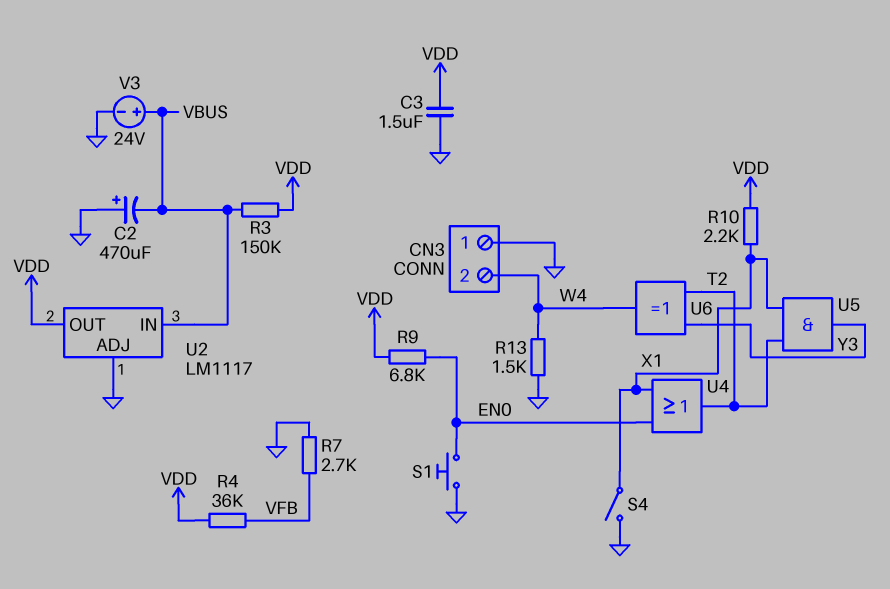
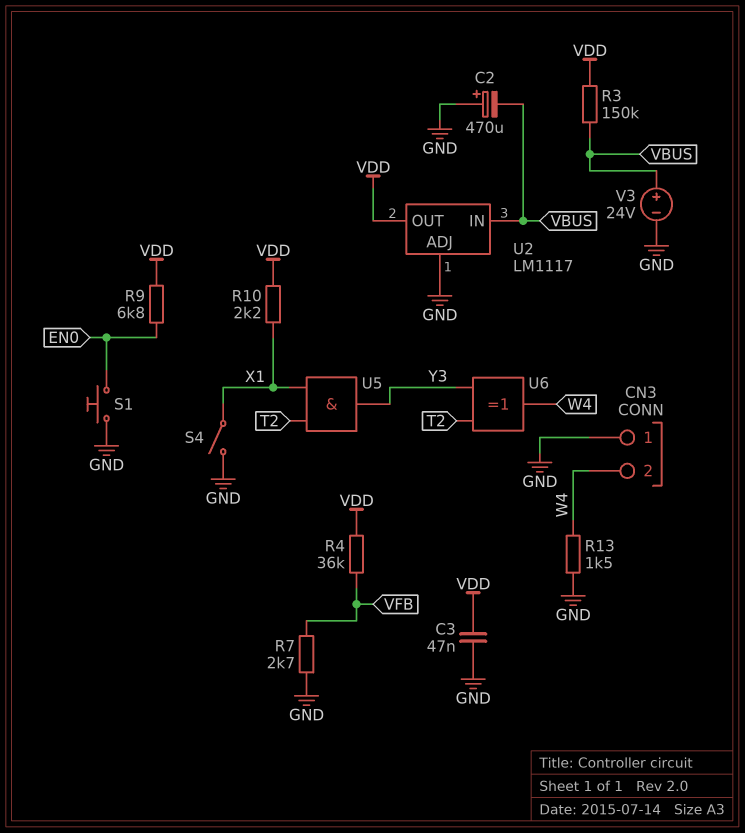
C3: 1.5uF (GND, VDD) -> 47nF (GND, VDD)
U4: OR (in EN0, in X1, out T2) -> none

